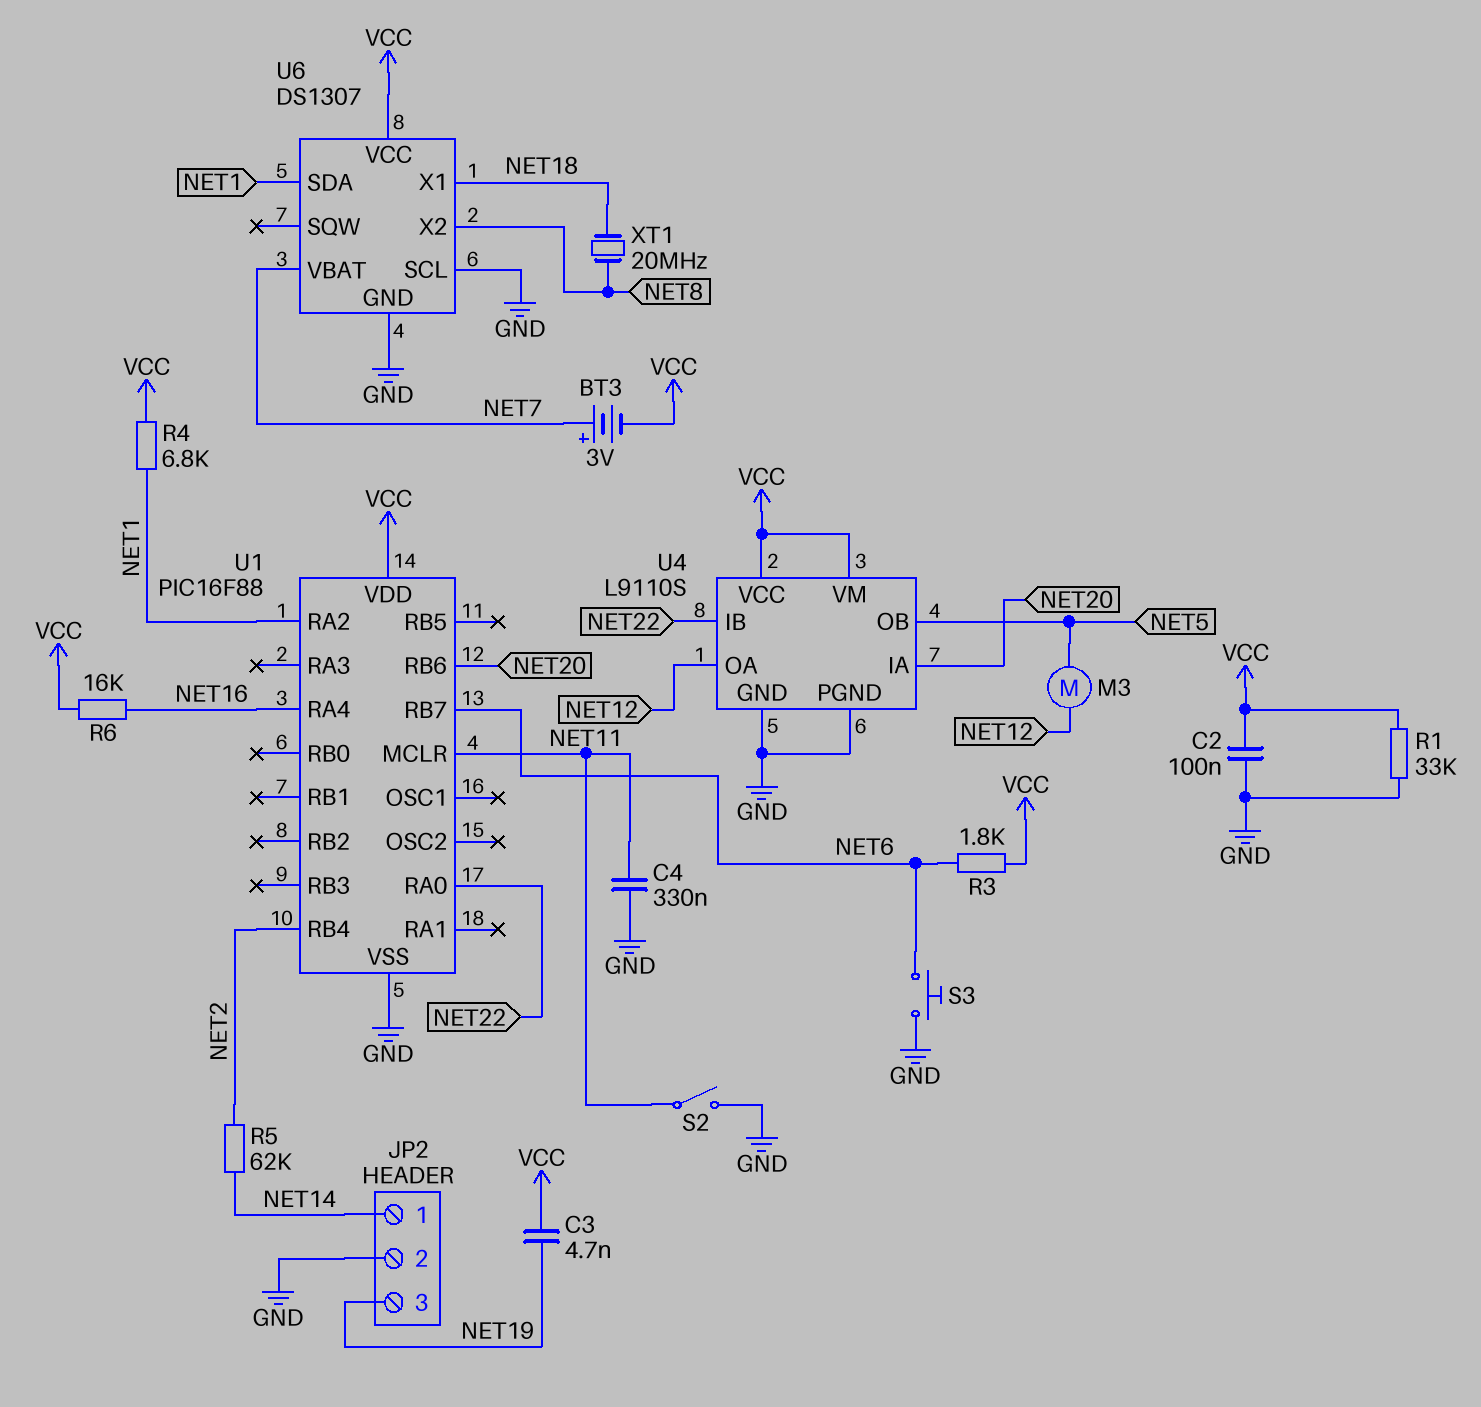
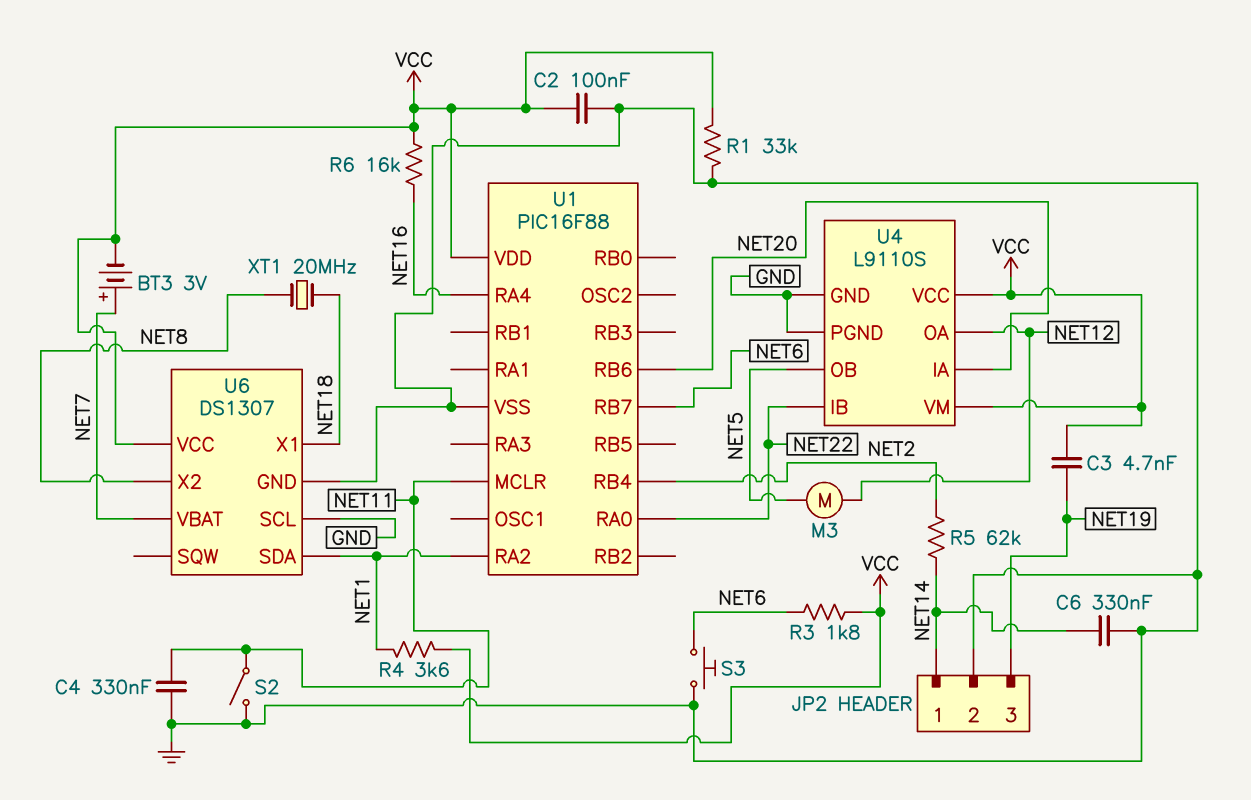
C6: none -> 330nF (GND, NET14)
R4: 6.8k (NET1, VCC) -> 3.6k (NET1, VCC)

